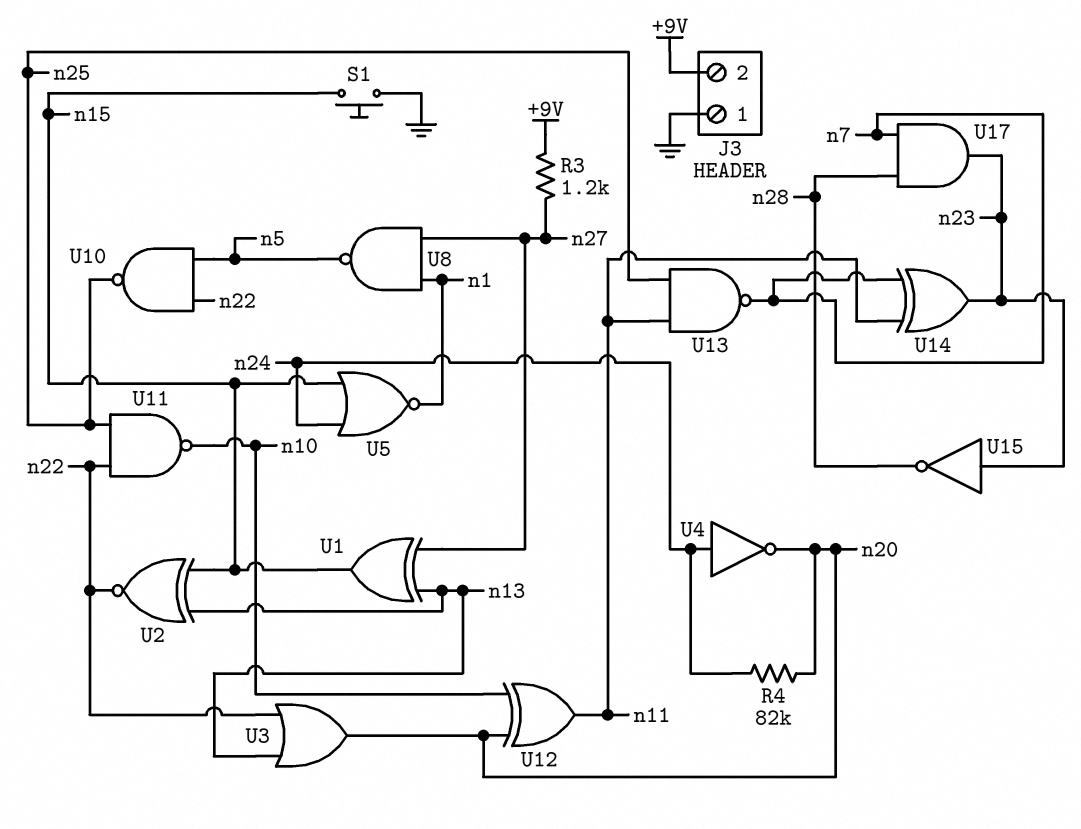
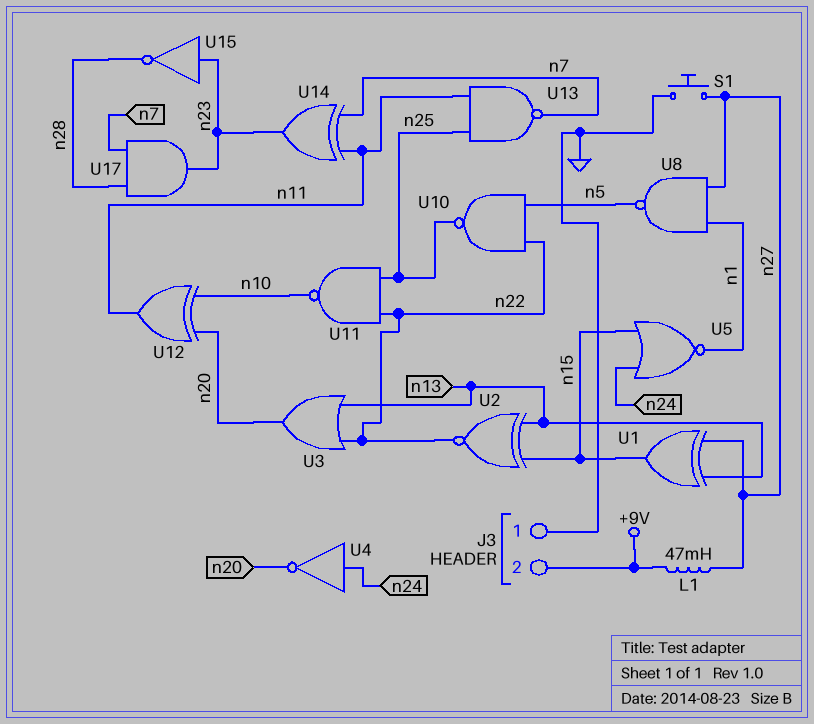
L1: none -> 47mH (+9V, n27)
R3: 1.2k (+9V, n27) -> none
R4: 82k (n20, n24) -> none
S1: button (GND, n15) -> button (GND, n27)

